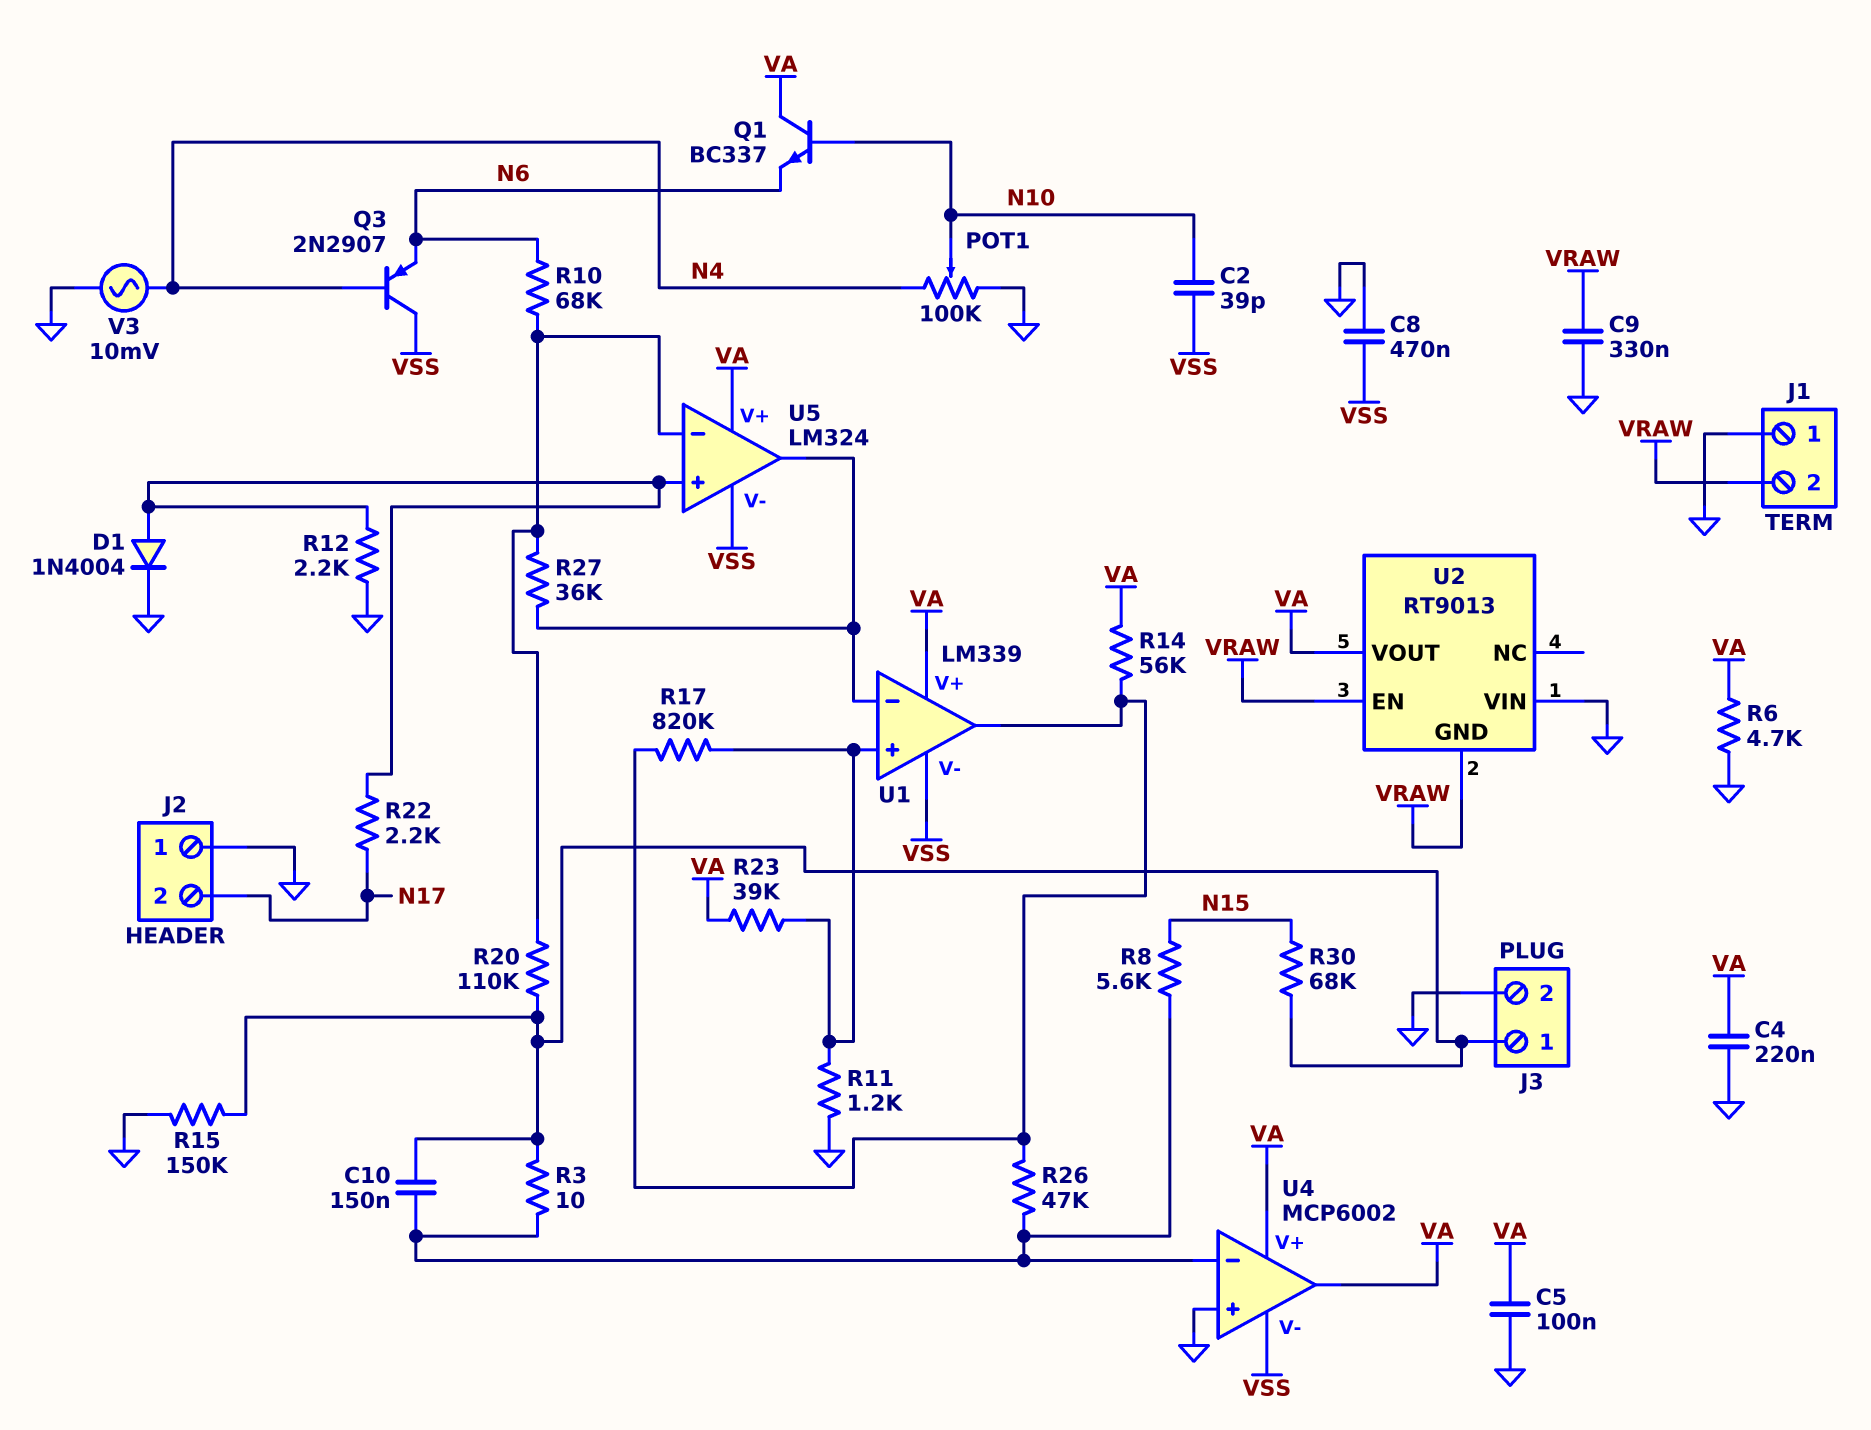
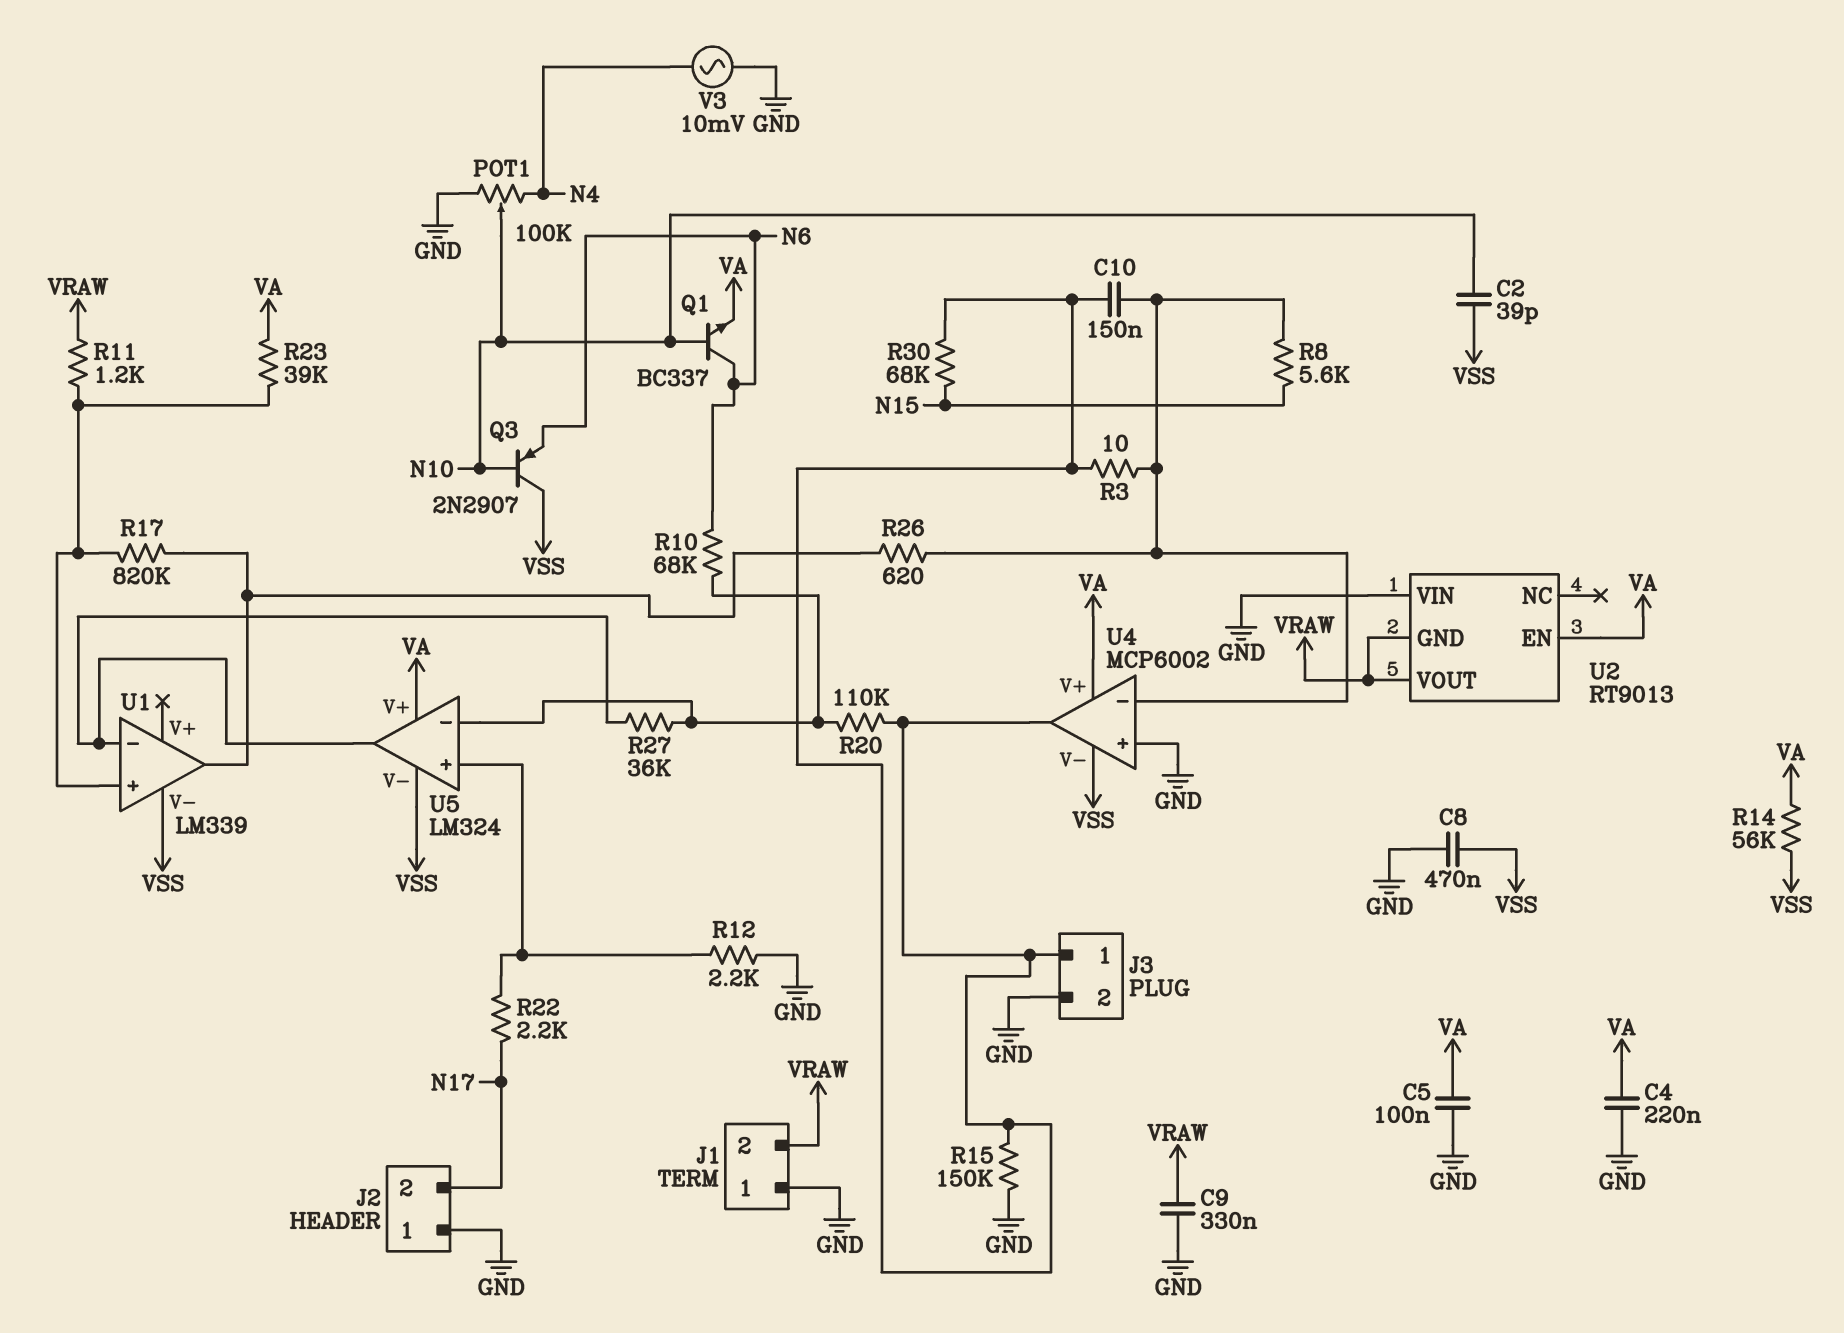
D1: diode 1N4004 (A U5/in+, K GND) -> none
Q1: NPN BC337 (B N10, C VA, E N6) -> NPN BC337 (B N10, C N6, E VA)
Q3: PNP 2N2907 (B N4, C VSS, E N6) -> PNP 2N2907 (B N10, C VSS, E N6)
R6: 4.7k (GND, VA) -> none
R11: 1.2k (GND, U1/in+) -> 1.2k (U1/in+, VRAW)
R14: 56k (U1/out, VA) -> 56k (VA, VSS)
R26: 47k (U1/out, U4/in-) -> 620 (U1/out, U4/in-)
U1 pin V+: VA -> none
U2 pin EN: VRAW -> VA
U2 pin VOUT: VA -> VRAW
U4 pin out: VA -> J3/1

